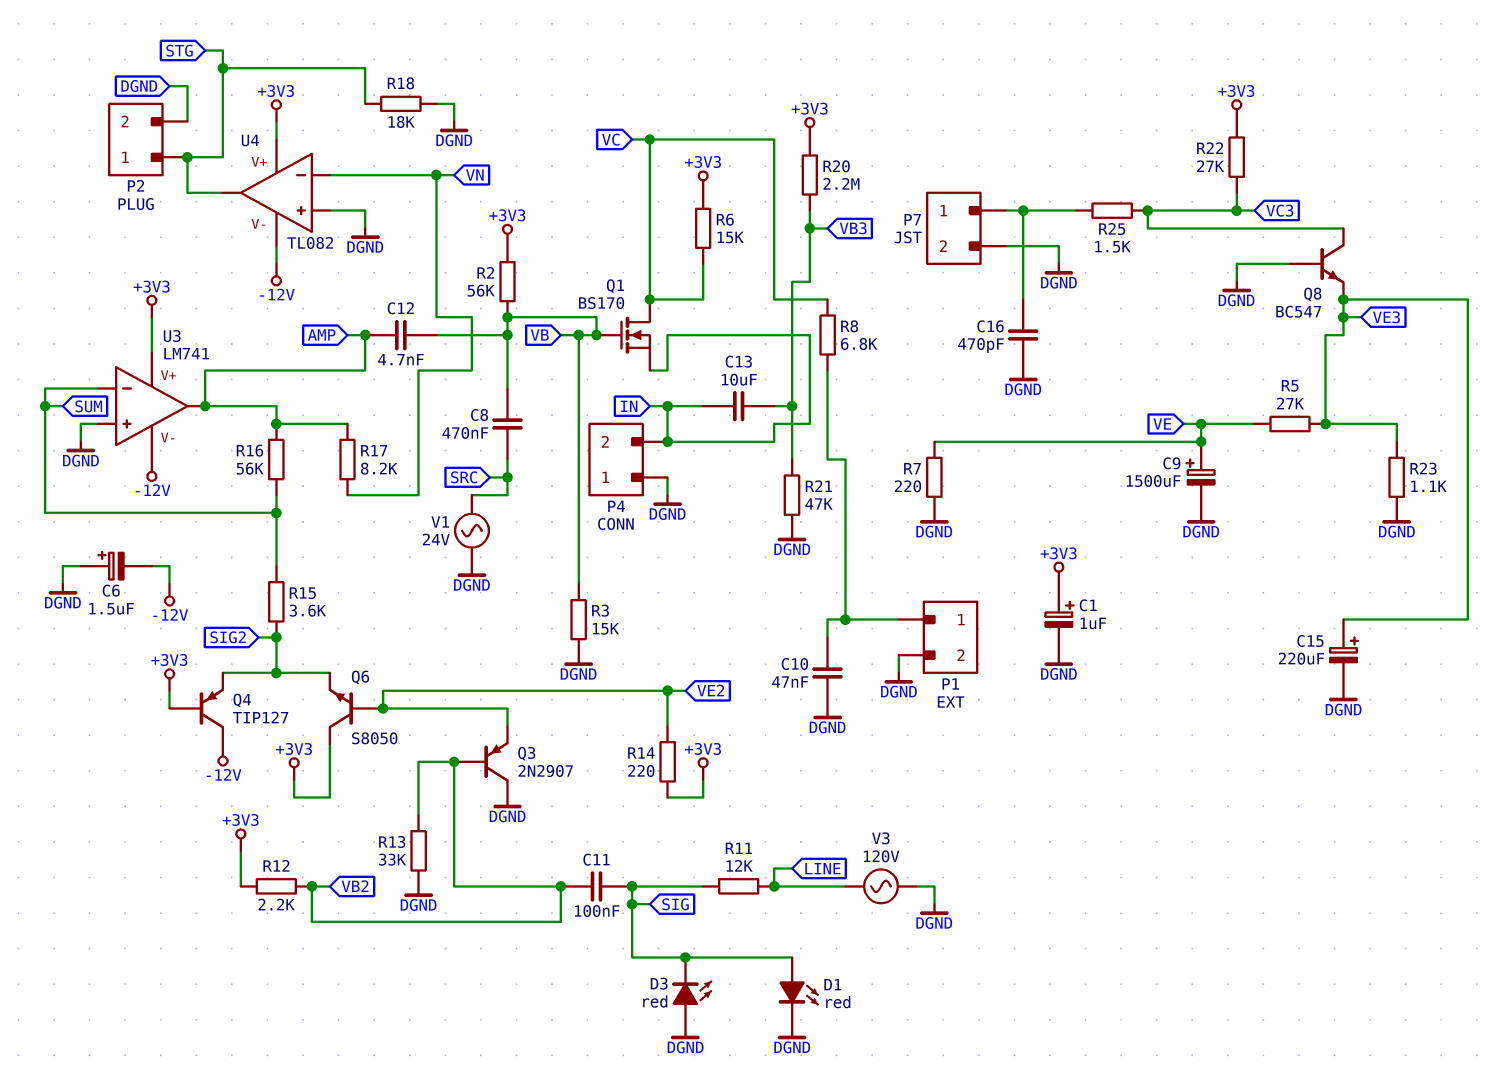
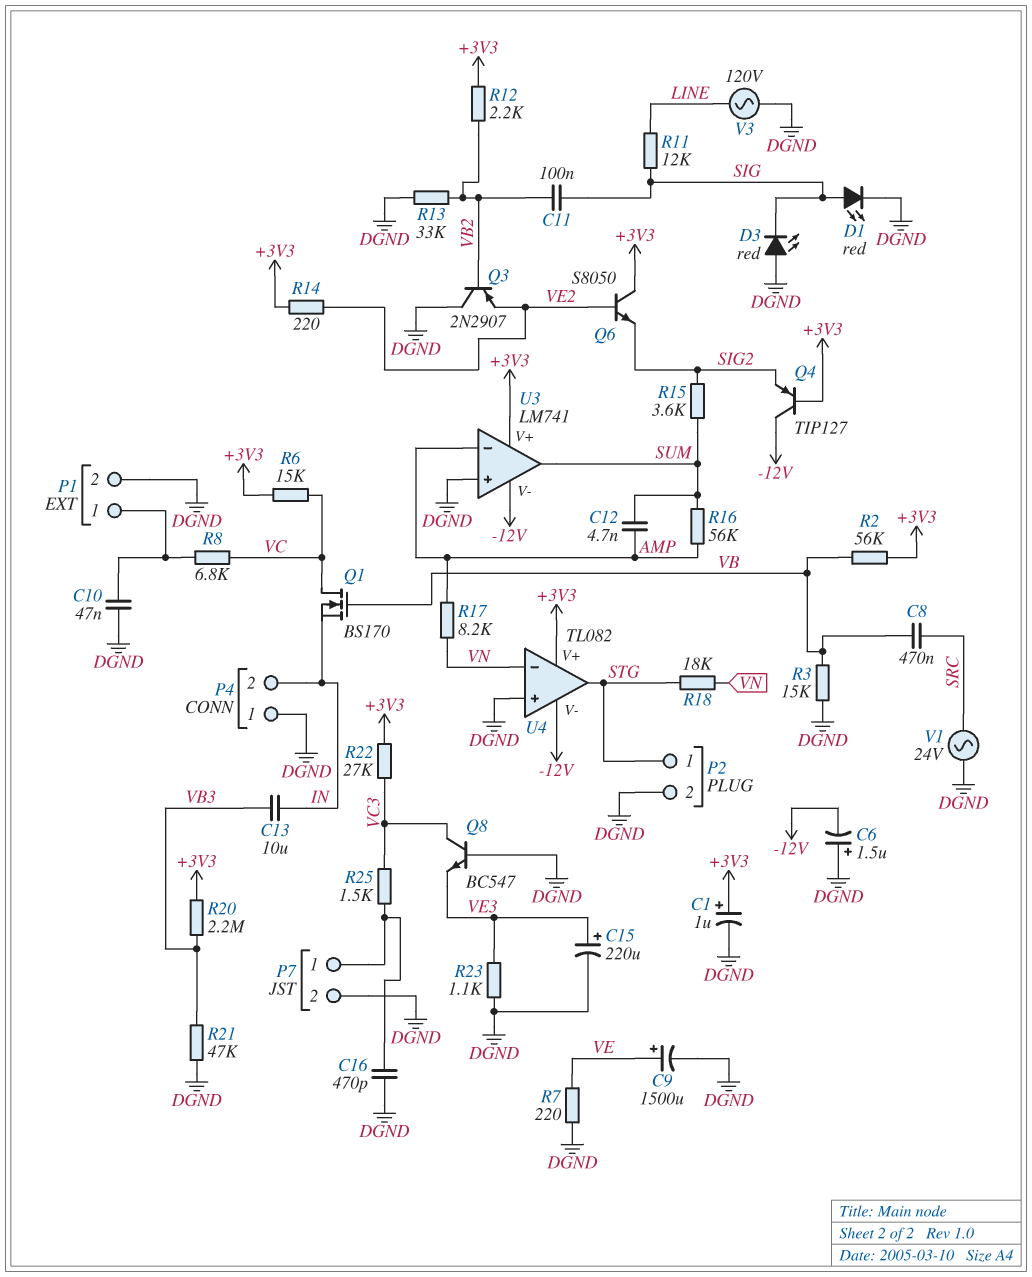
C12: 4.7nF (AMP, VB) -> 4.7nF (AMP, SUM)
R5: 27k (VE, VE3) -> none
R18: 18k (DGND, STG) -> 18k (STG, VN)
U3 pin in-: SUM -> AMP
U3 pin out: AMP -> SUM

